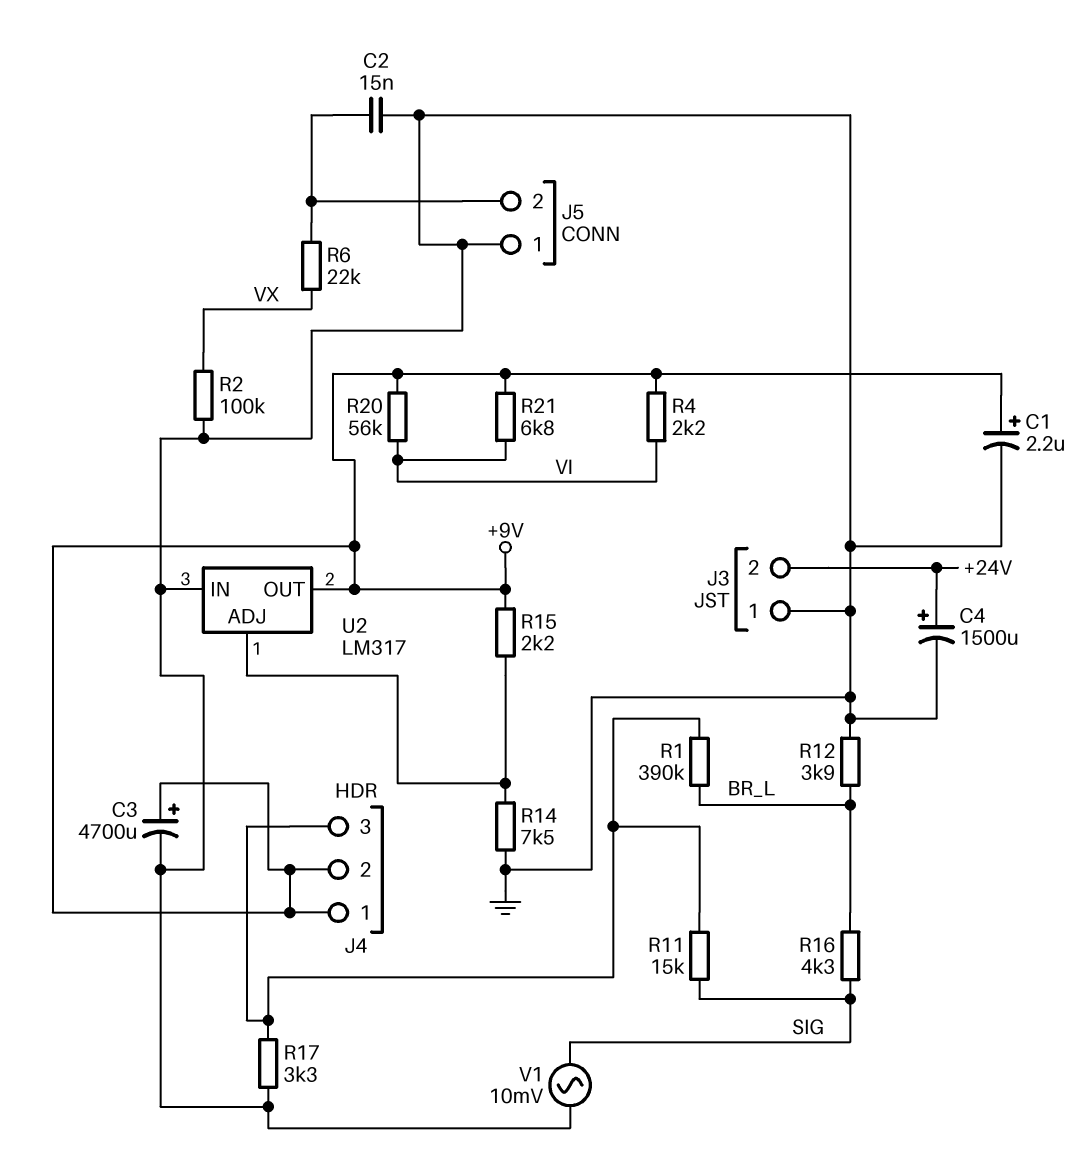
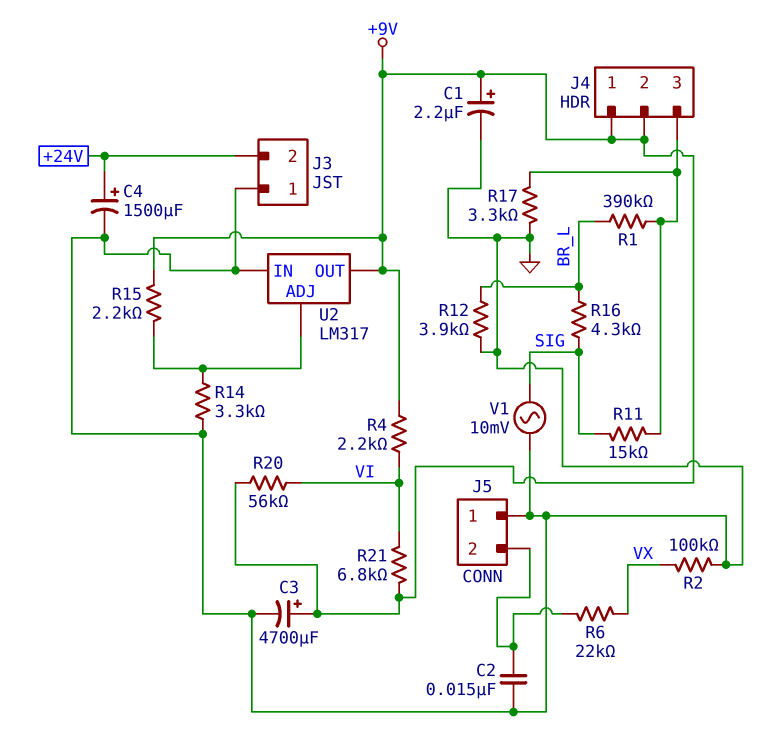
R14: 7.5k (GND, U2/ADJ) -> 3.3k (GND, U2/ADJ)

